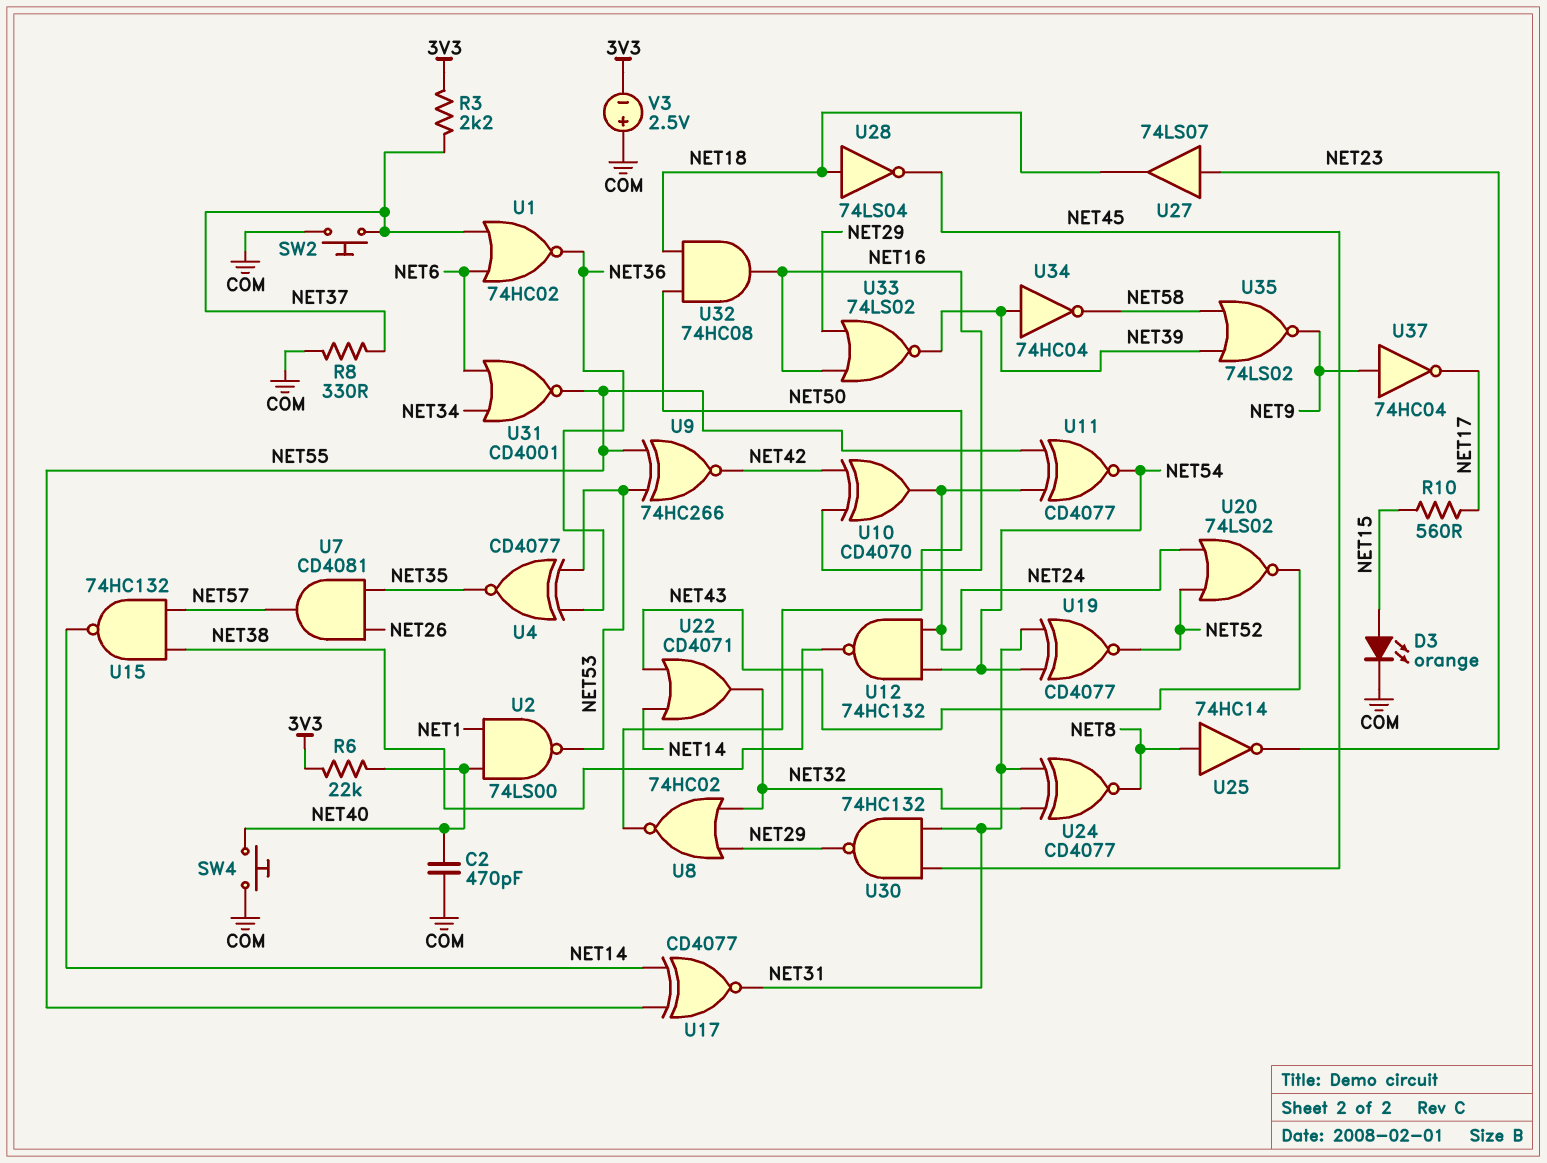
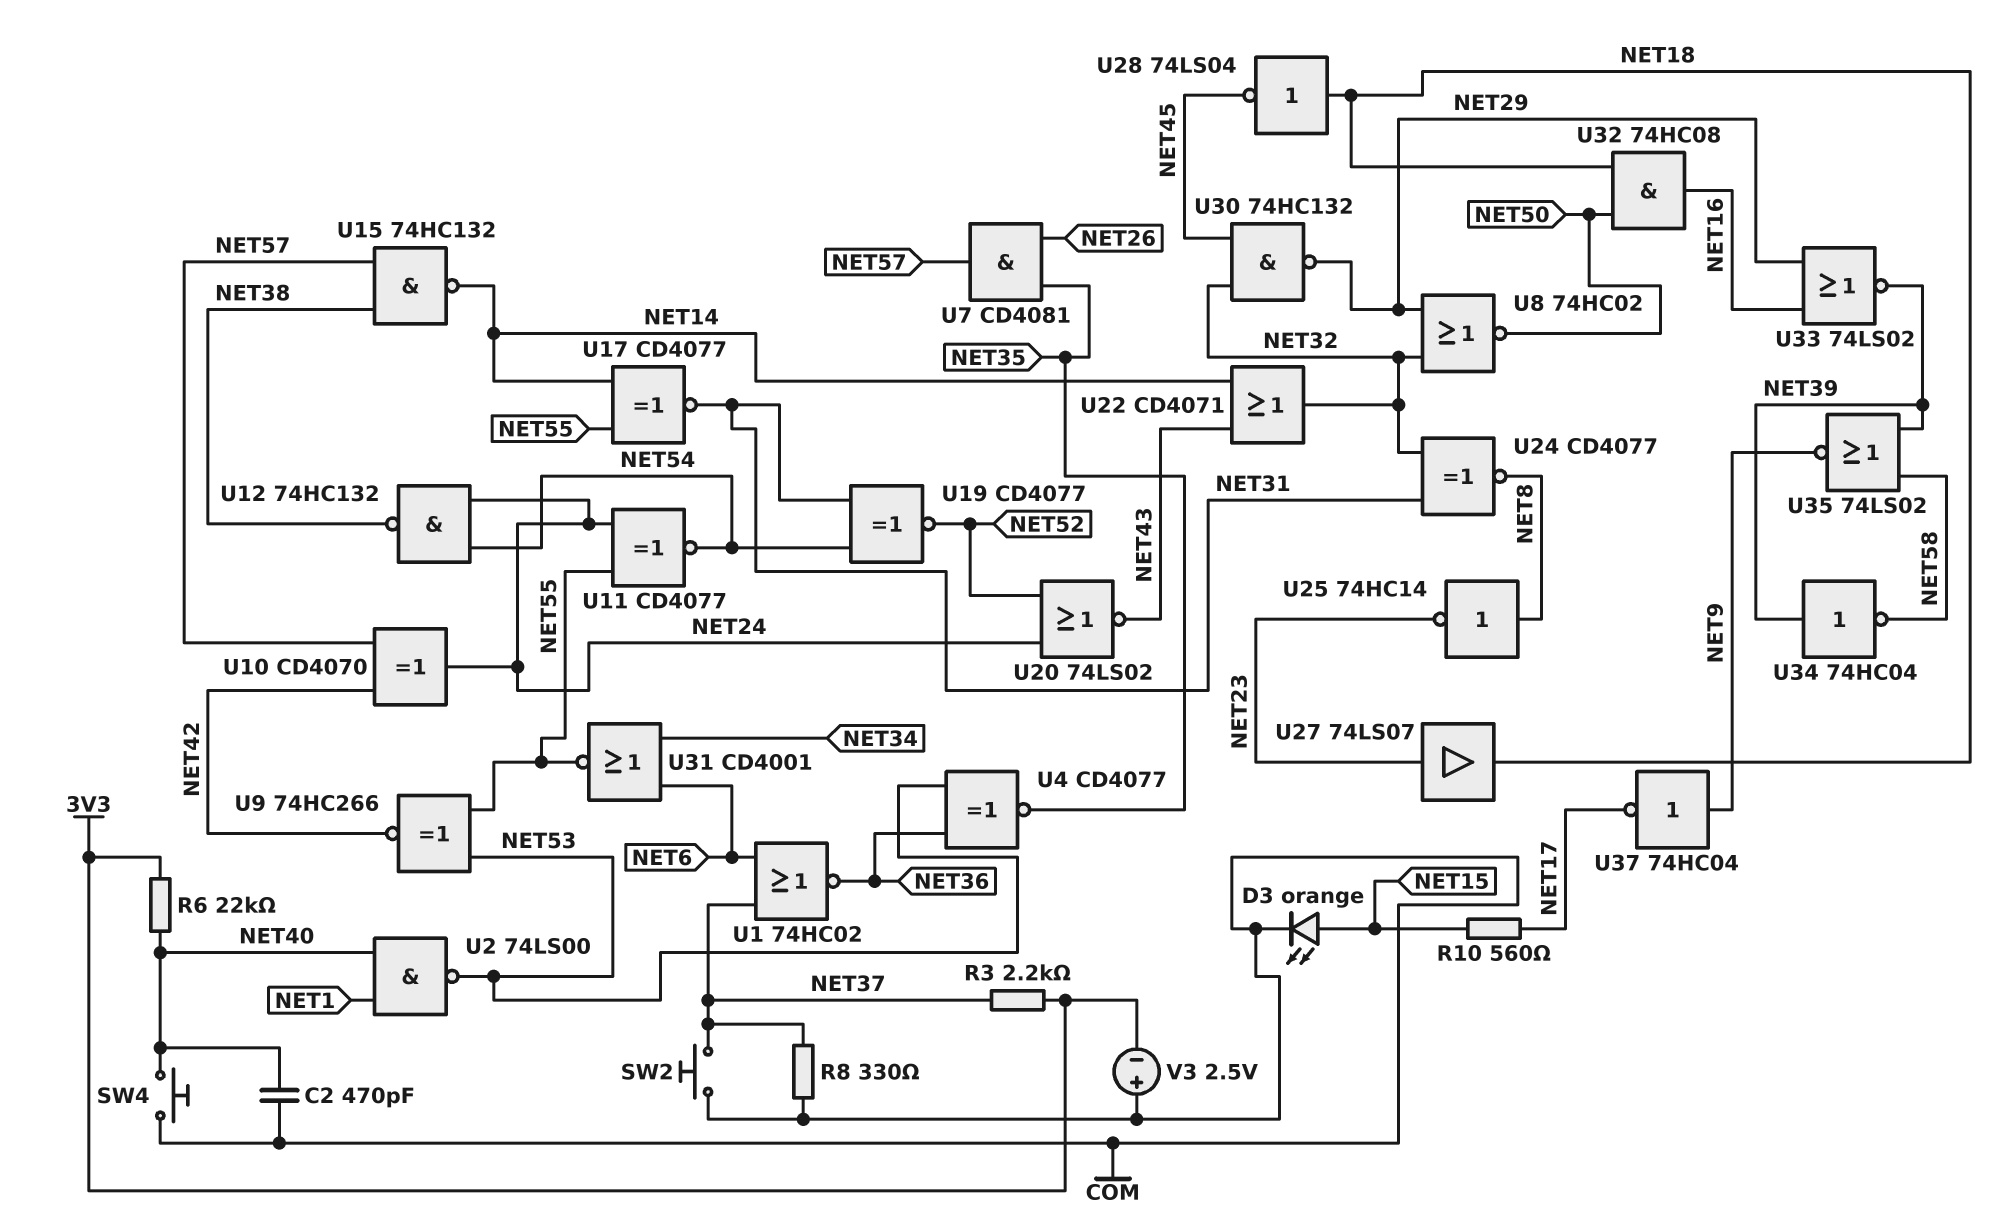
U10: XOR CD4070 (in NET16, in NET42, out NET24) -> XOR CD4070 (in NET42, in NET57, out NET24)
U30: NAND 74HC132 (in NET31, in NET45, out NET29) -> NAND 74HC132 (in NET32, in NET45, out NET29)

